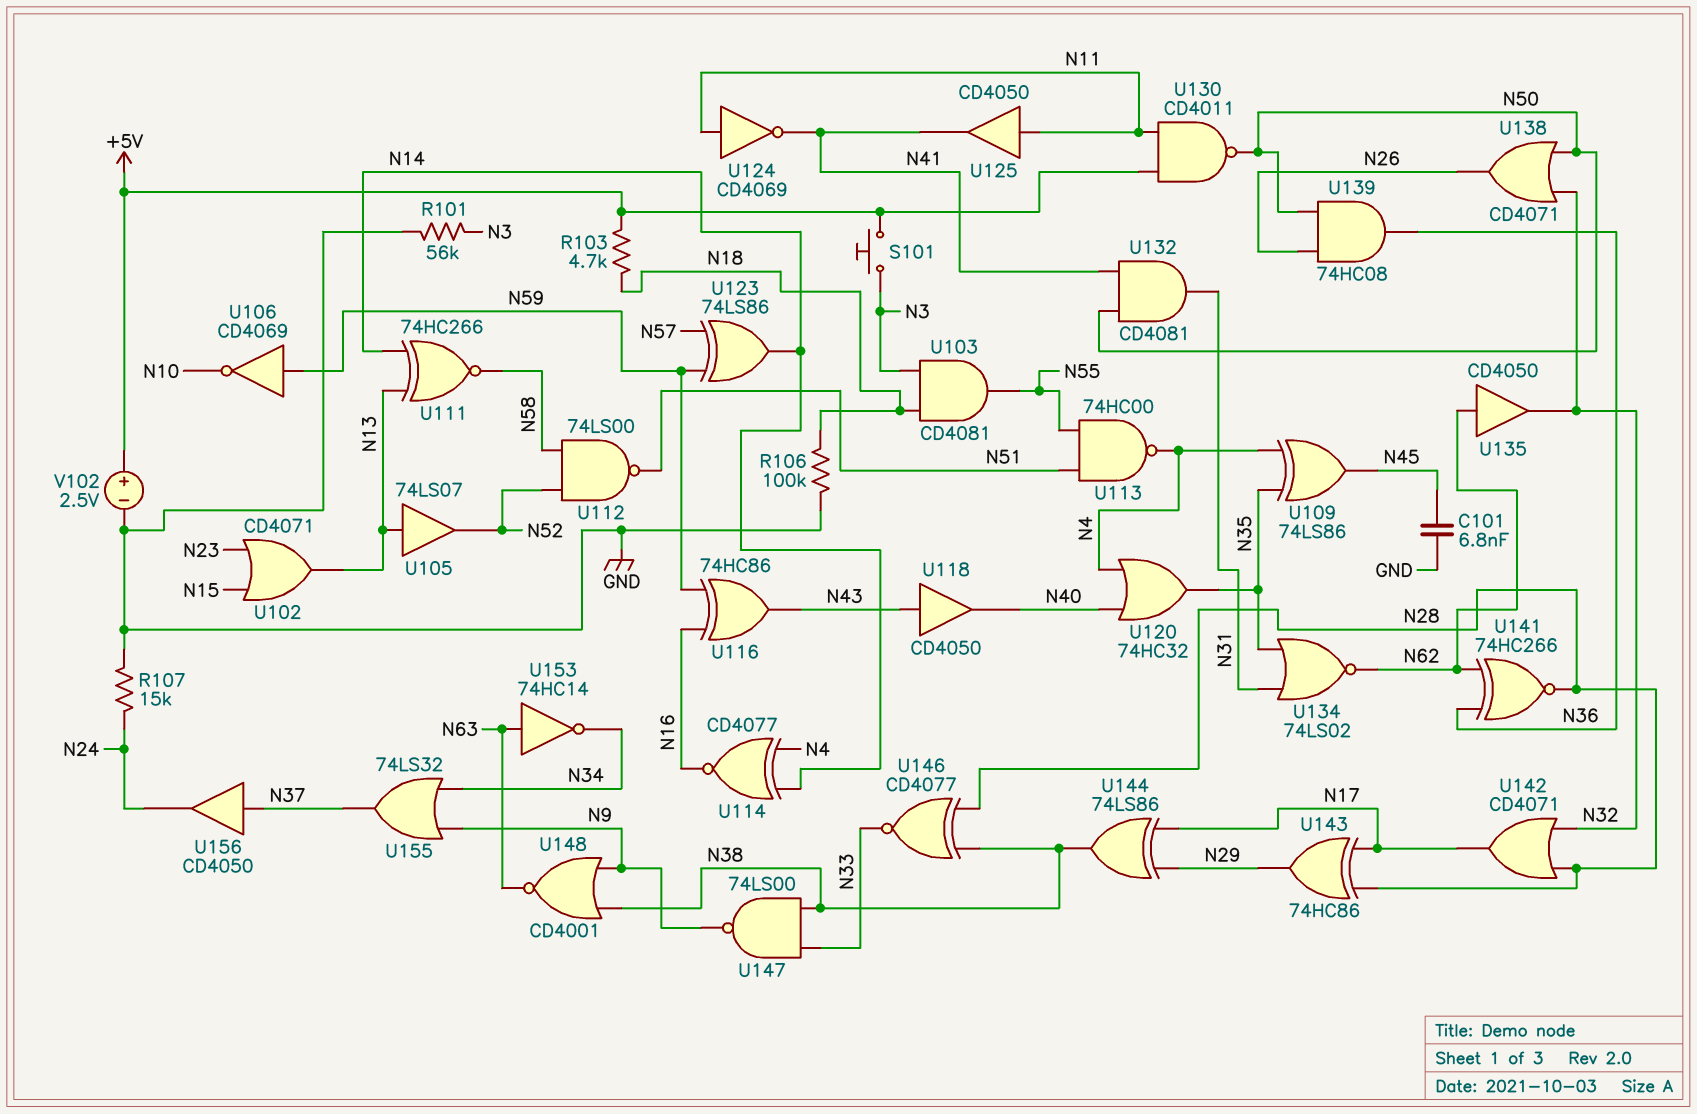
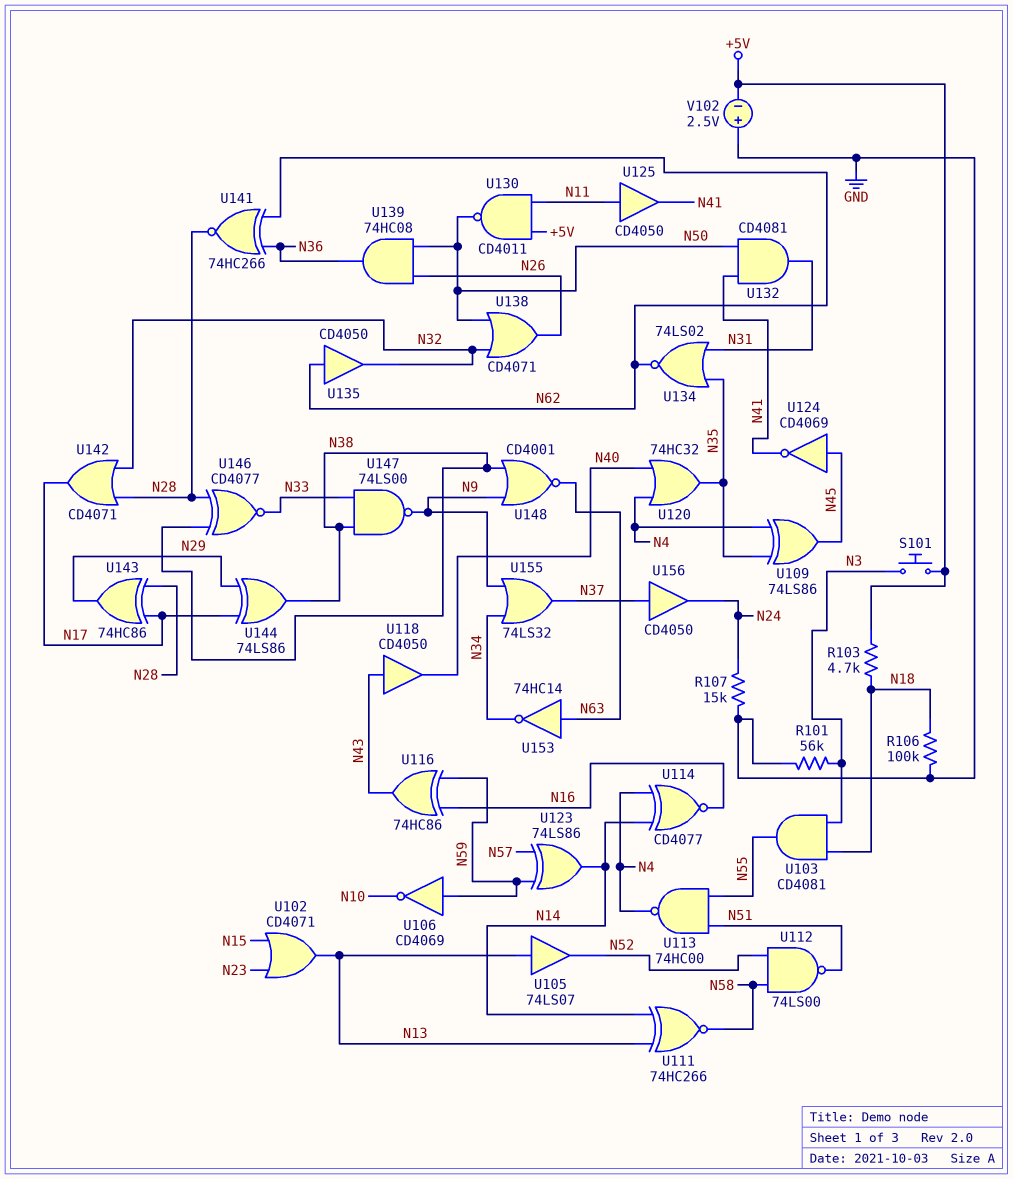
C101: 6.8nF (GND, N45) -> none
U124: NOT CD4069 (in N11, out N41) -> NOT CD4069 (in N45, out N41)
V102: 2.5V (plus +5V, minus GND) -> 2.5V (plus GND, minus +5V)

